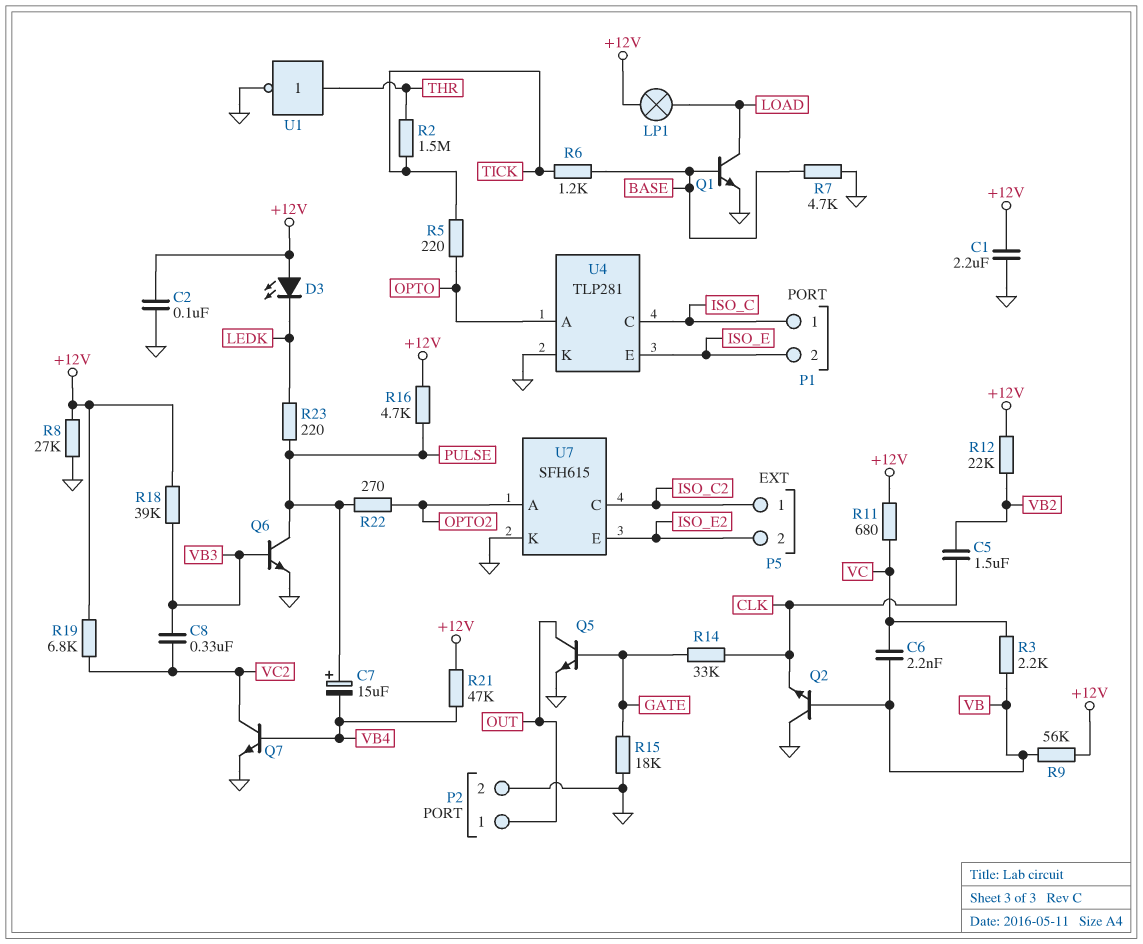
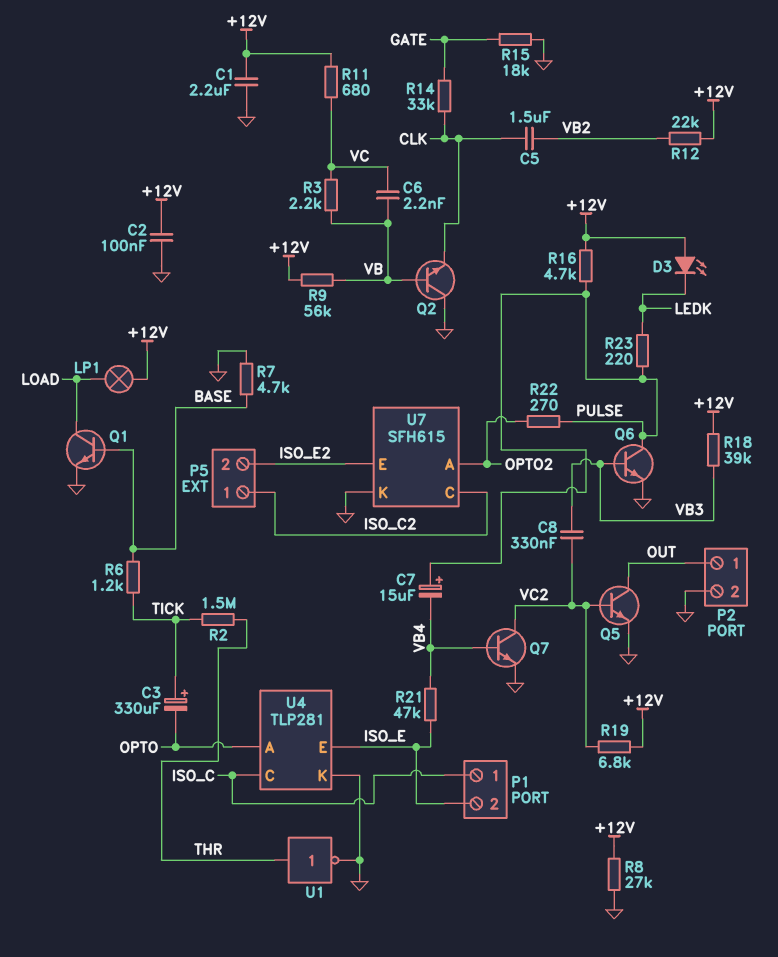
C3: none -> 330uF (plus TICK, minus OPTO)
Q5: NPN (B GATE, C OUT, E GND) -> NPN (B VC2, C OUT, E GND)
R5: 220 (OPTO, TICK) -> none
R21: 47k (+12V, VB4) -> 47k (ISO_E, VB4)

